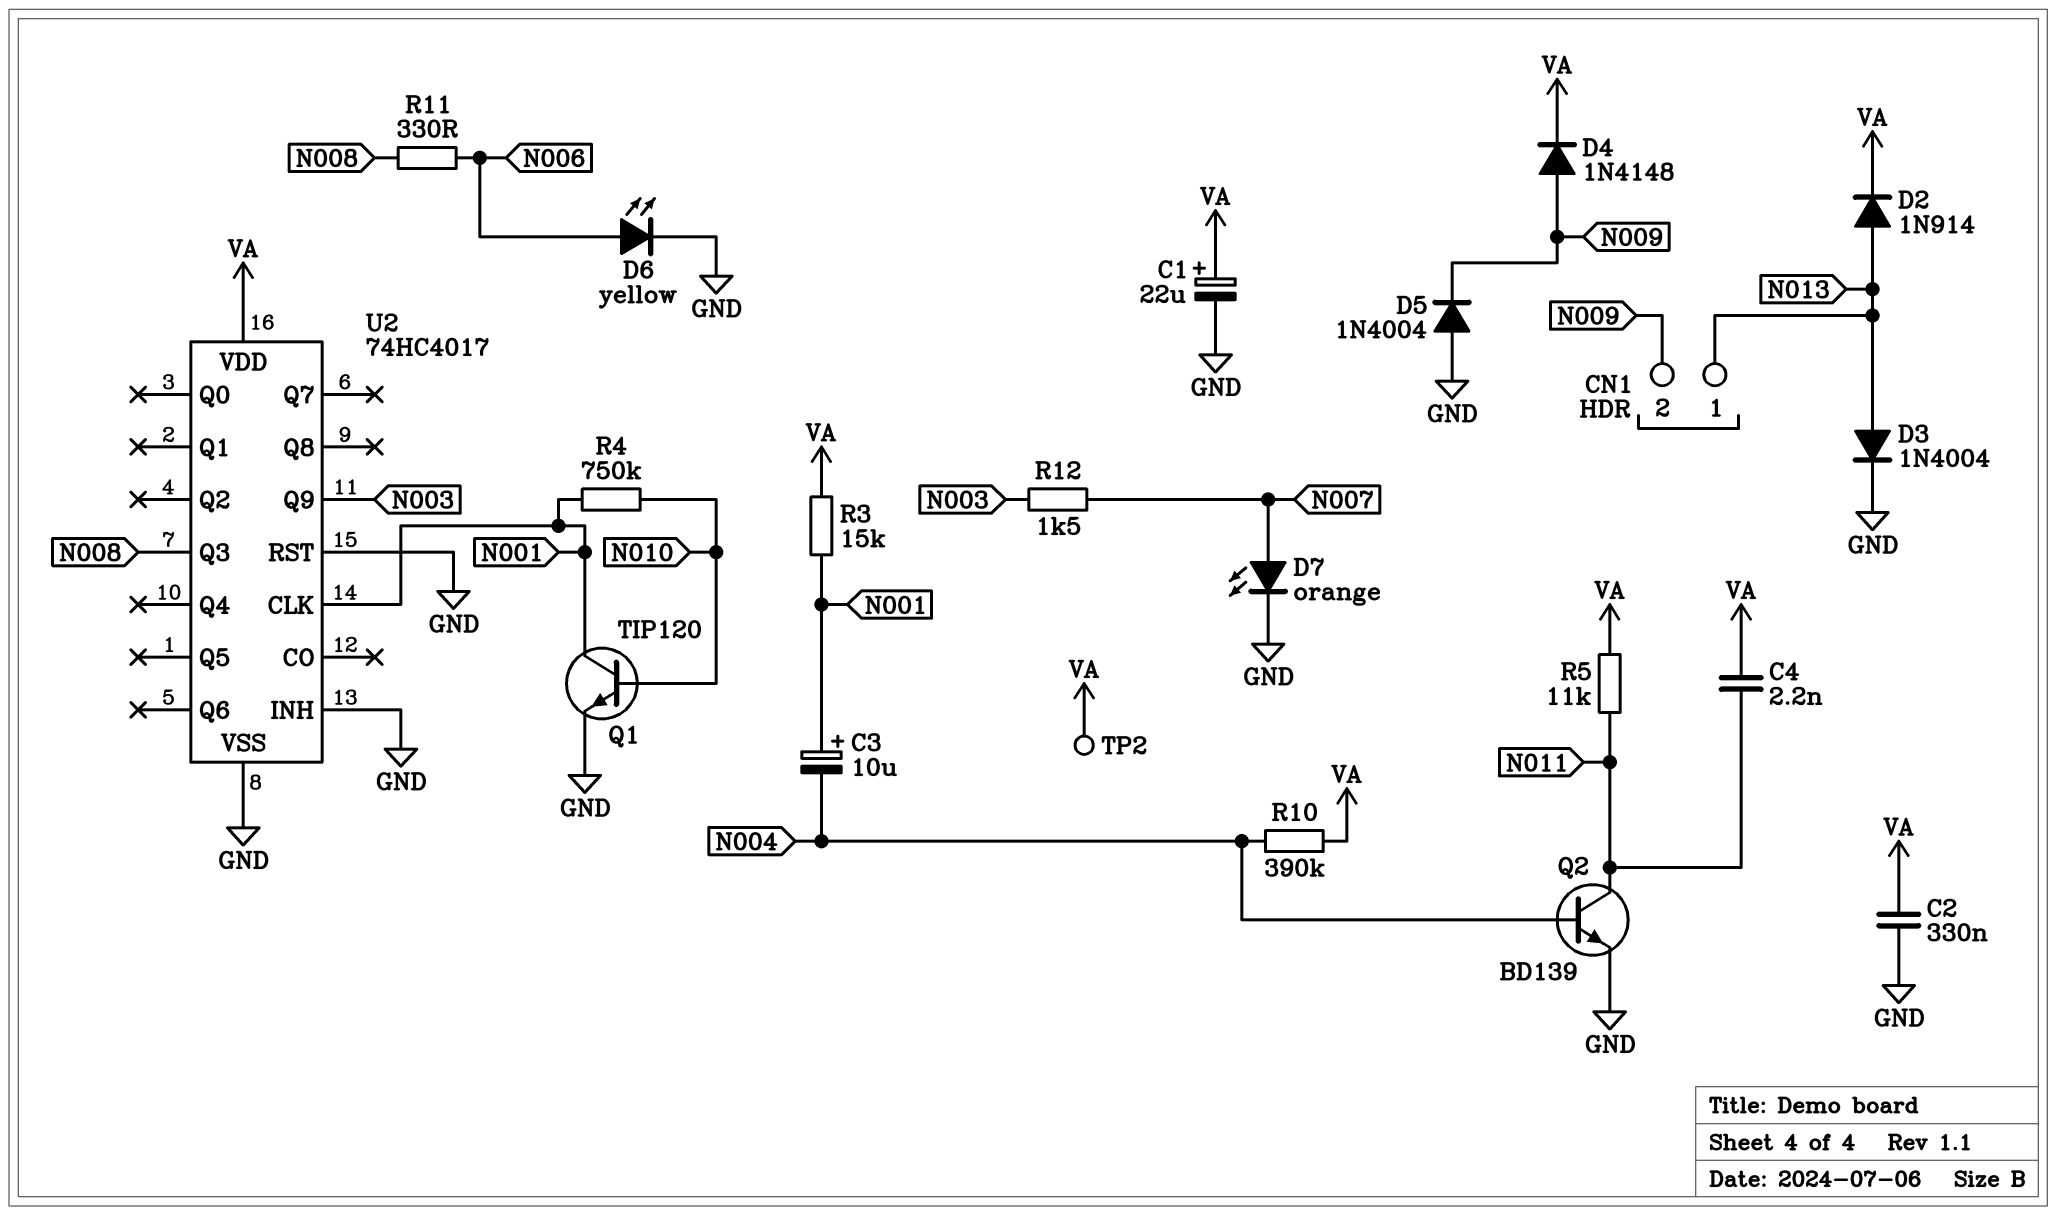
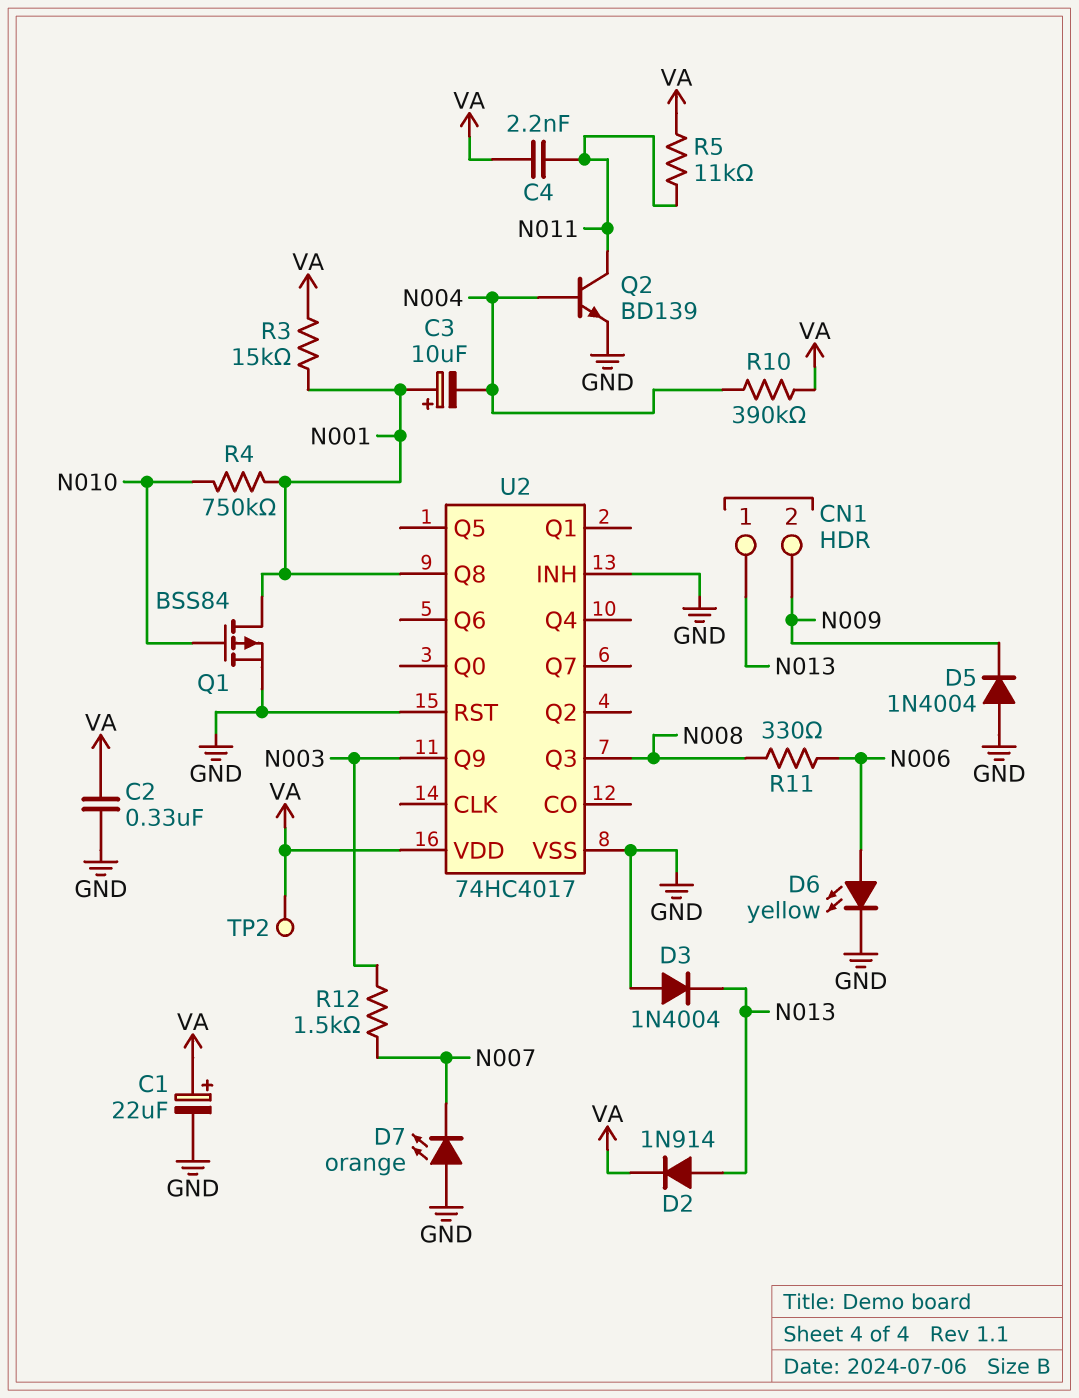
D3: diode 1N4004 (A N013, K GND) -> diode 1N4004 (A GND, K N013)
D4: diode 1N4148 (A N009, K VA) -> none
D7: LED orange (A N007, K GND) -> LED orange (A GND, K N007)
Q1: NPN TIP120 (B N010, C N001, E GND) -> PMOS BSS84 (G N010, D N001, S GND)
U2 pin CLK: N001 -> none
U2 pin Q8: none -> N001

